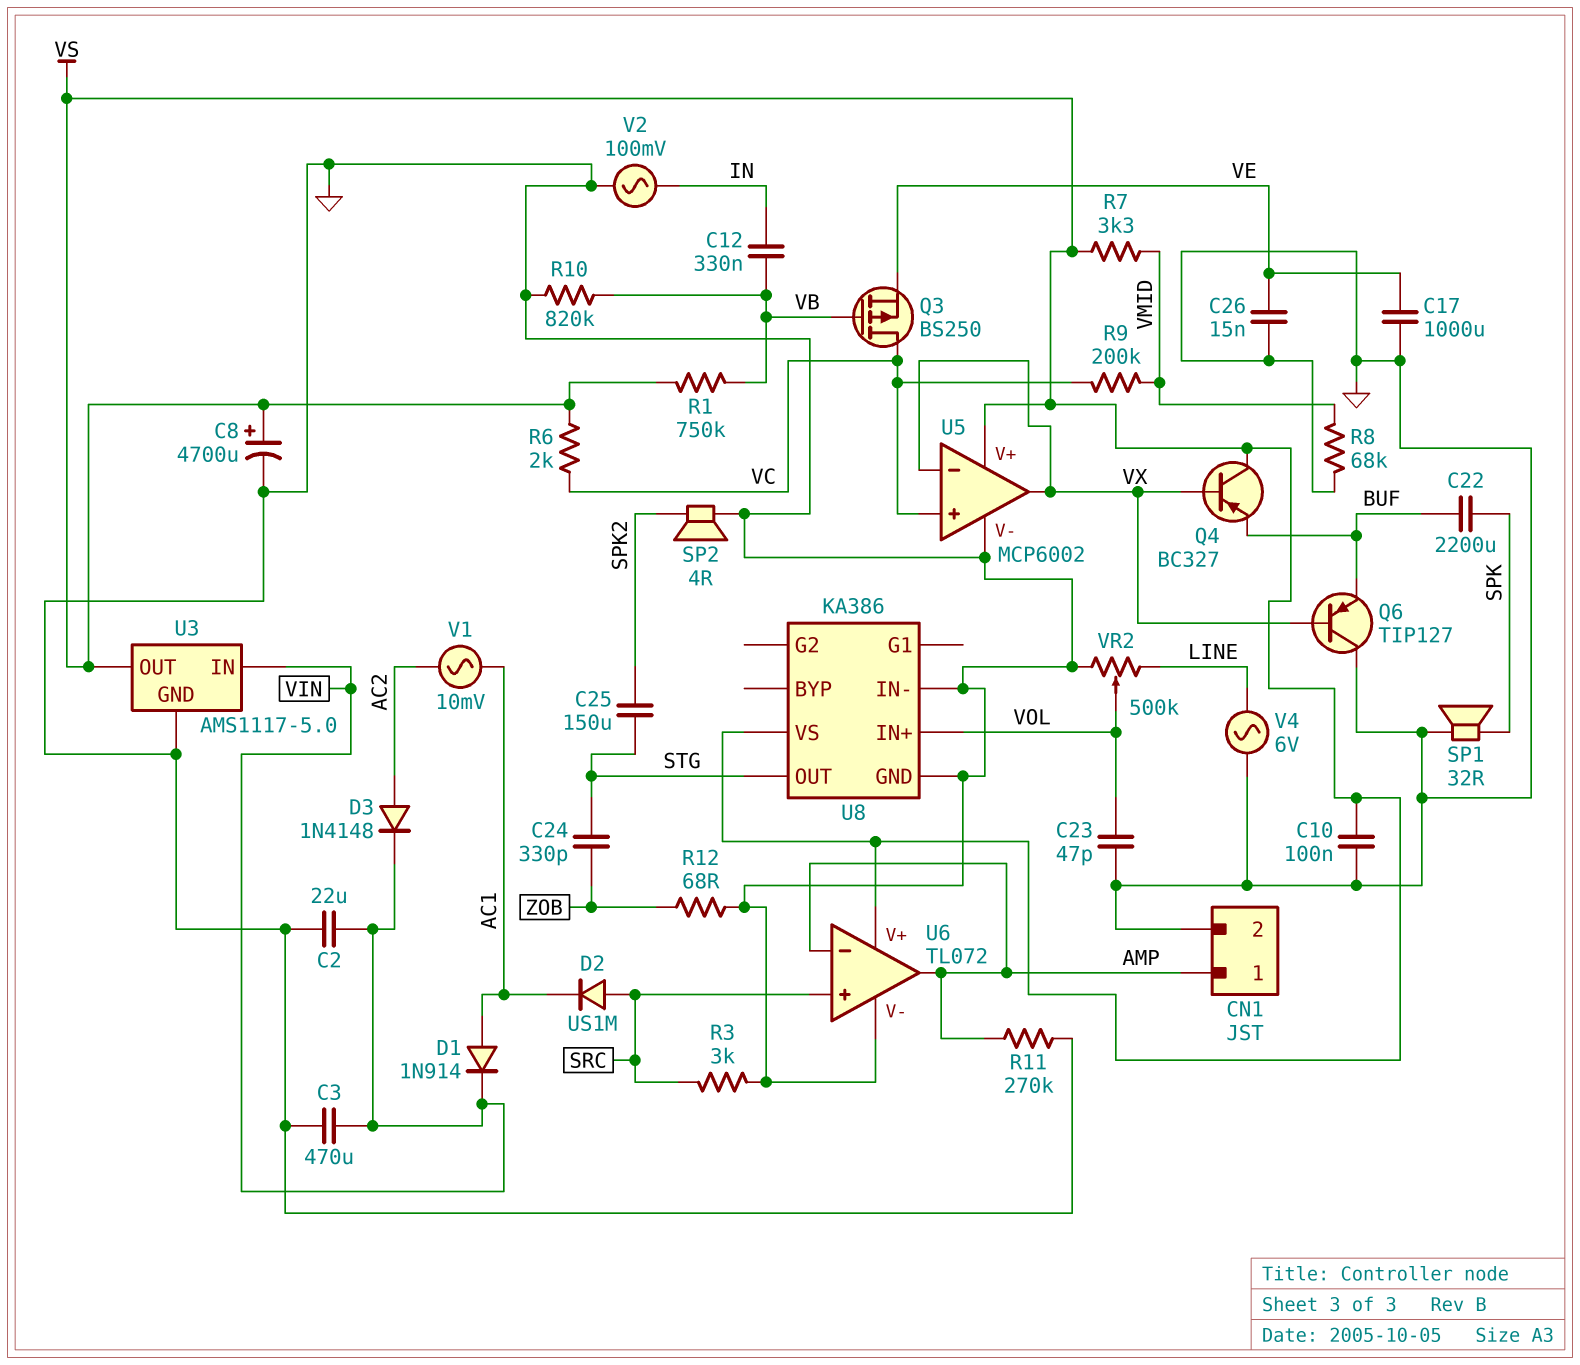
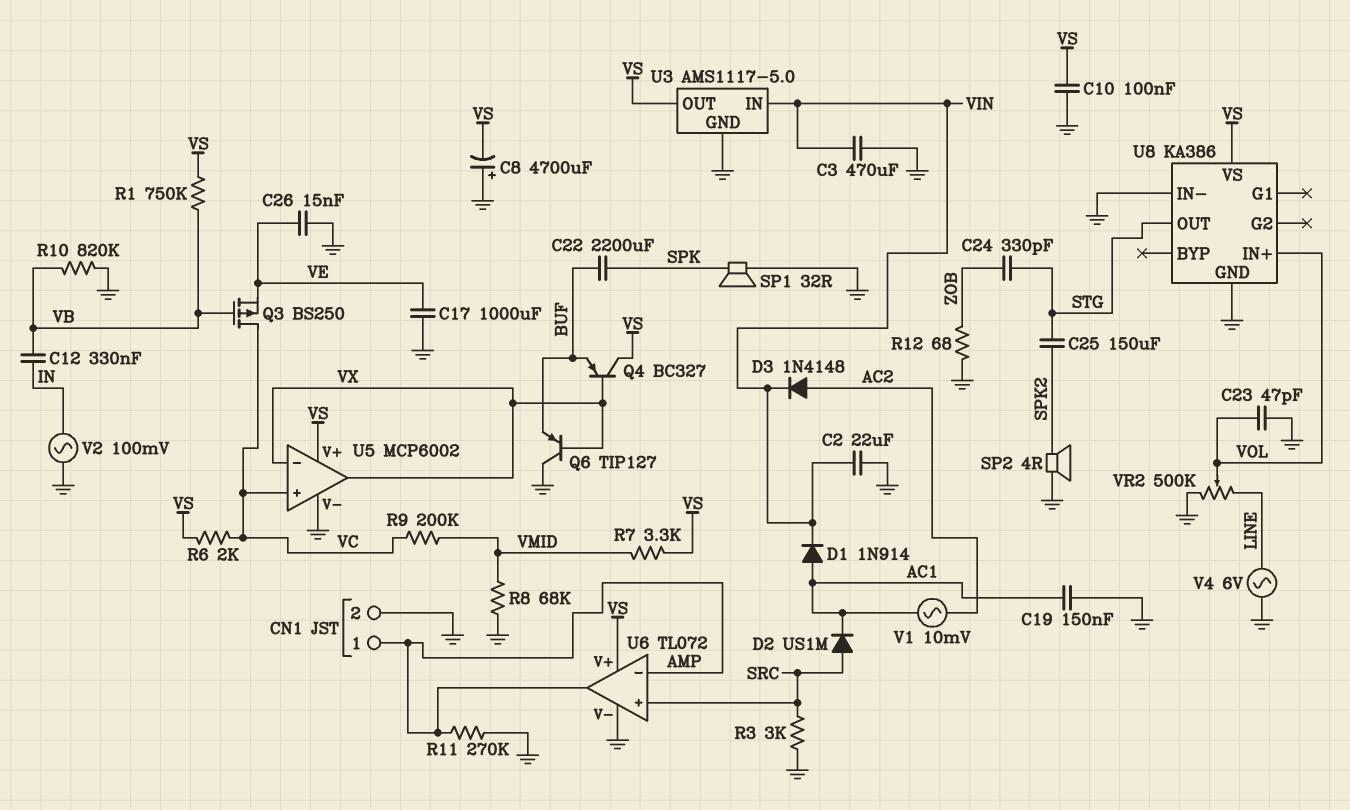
C8: 4700uF (plus VS, minus GND) -> 4700uF (plus GND, minus VS)
C19: none -> 150nF (AC1, GND)

